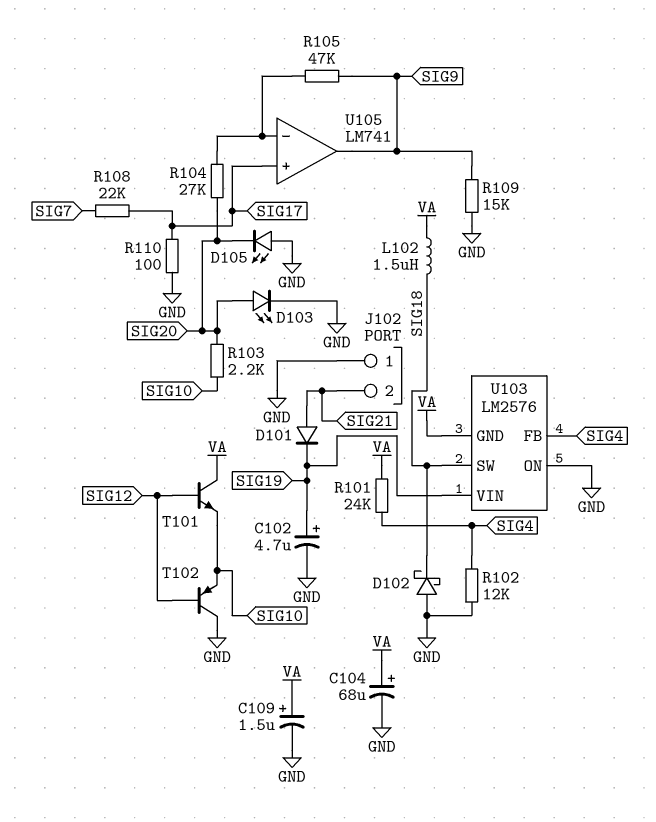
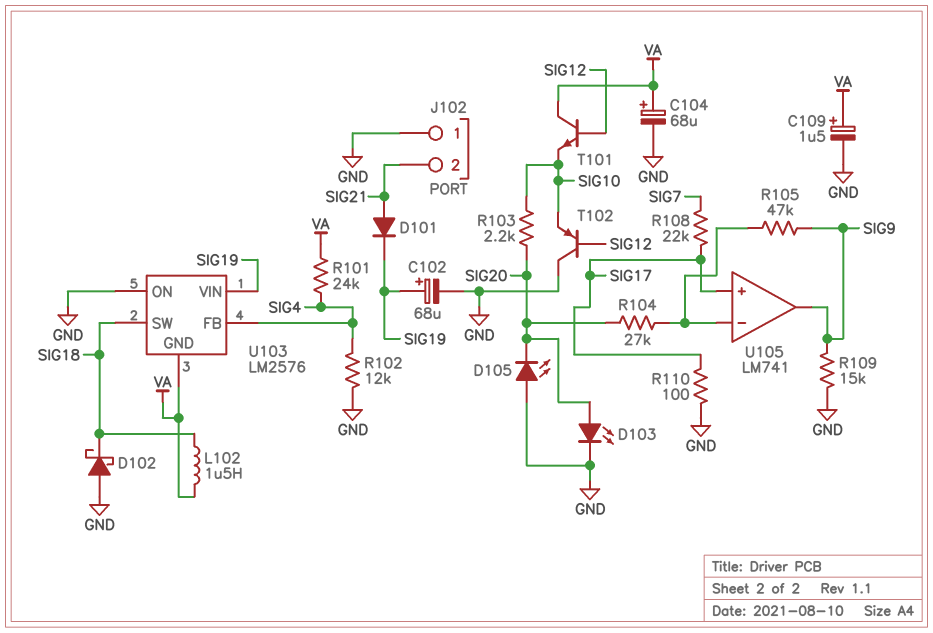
C102: 4.7uF (plus SIG19, minus GND) -> 68uF (plus SIG19, minus GND)

